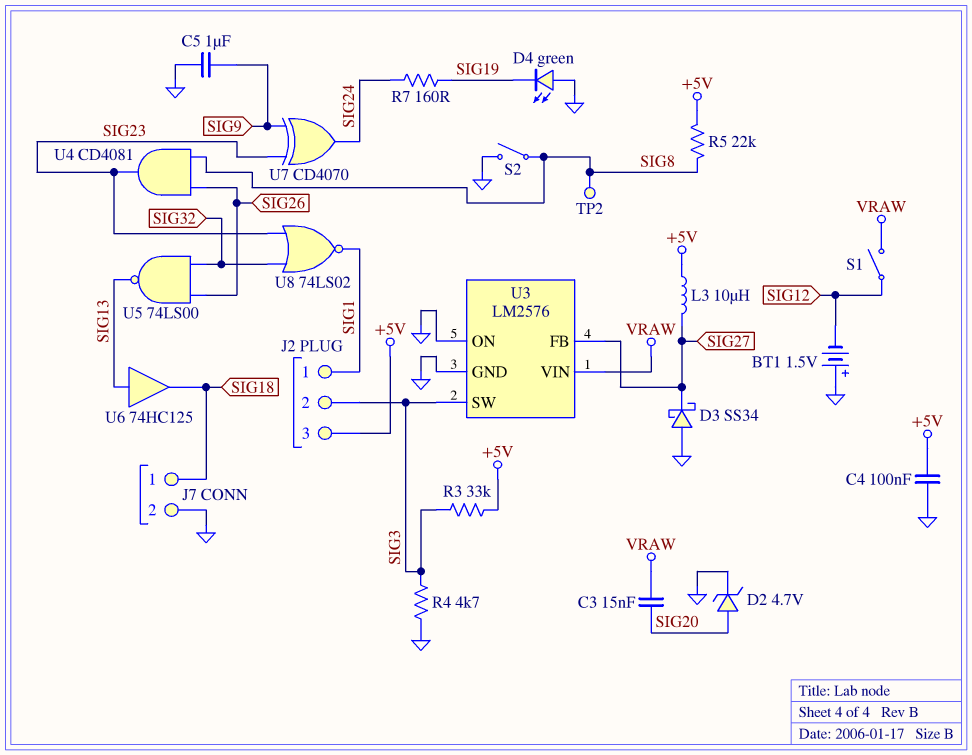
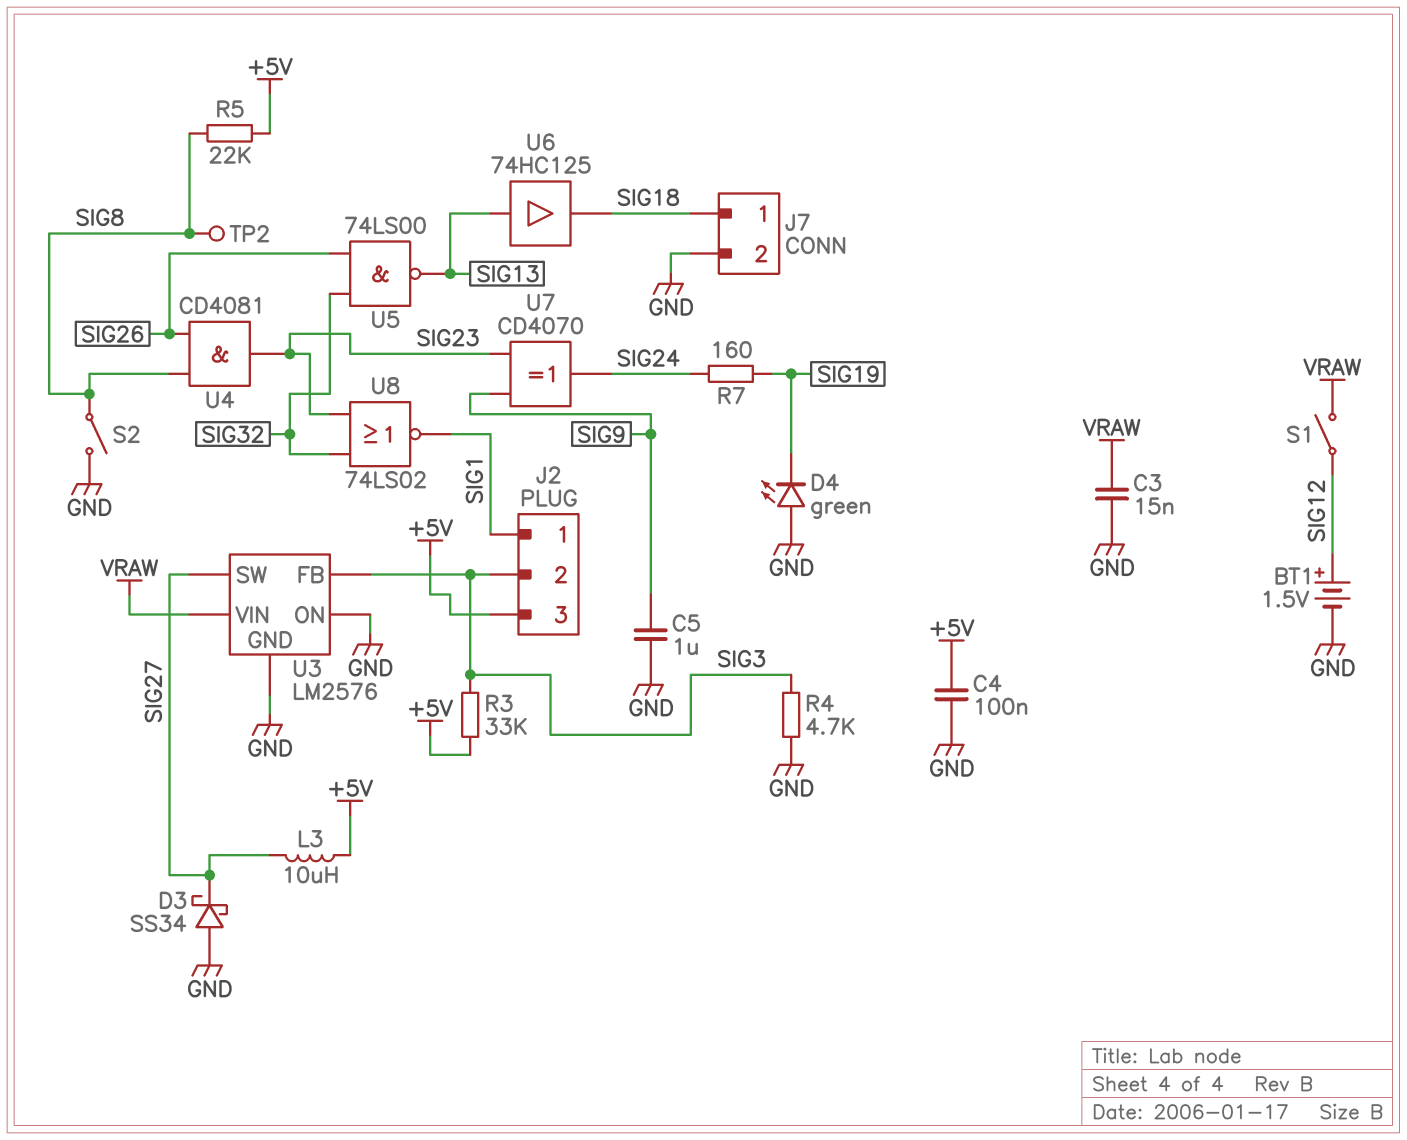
BT1: 1.5V (plus GND, minus SIG12) -> 1.5V (plus SIG12, minus GND)
C3: 15nF (SIG20, VRAW) -> 15nF (GND, VRAW)
D2: zener 4.7V (A SIG20, K GND) -> none
U3 pin FB: SIG27 -> SIG3
U3 pin SW: SIG3 -> SIG27

